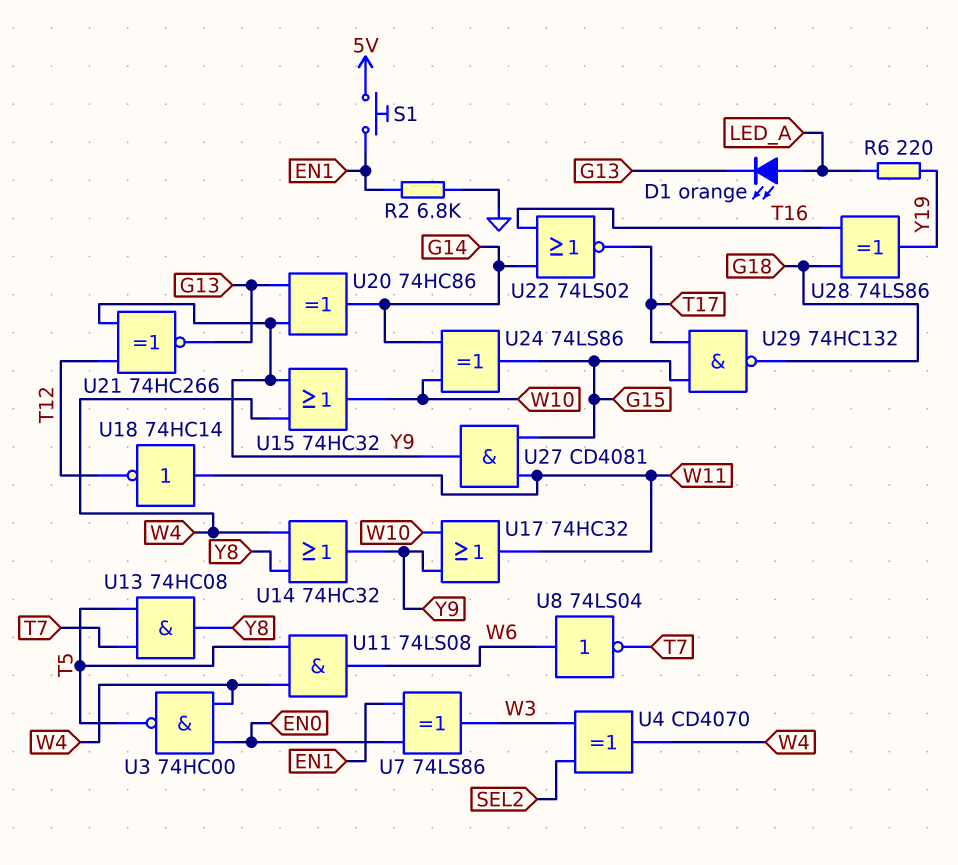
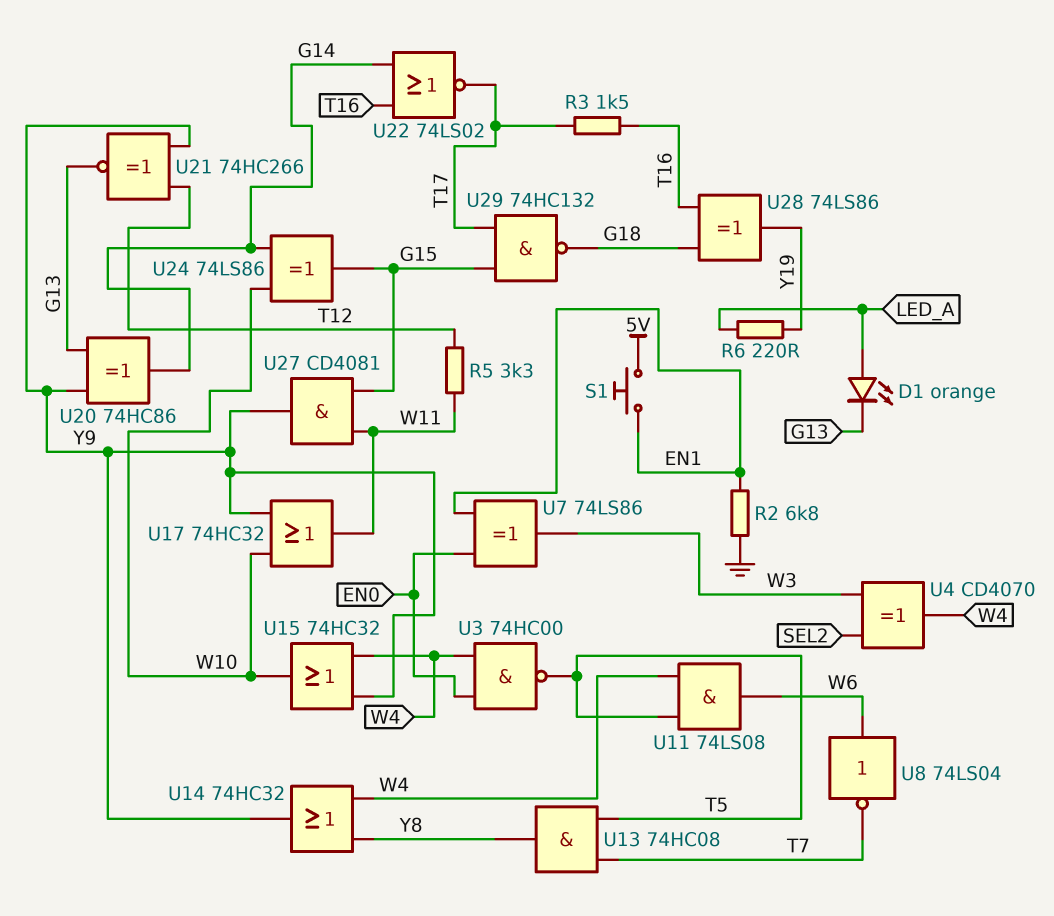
R3: none -> 1.5k (T16, T17)
R5: none -> 3.3k (T12, W11)
U18: NOT 74HC14 (in W11, out T12) -> none

